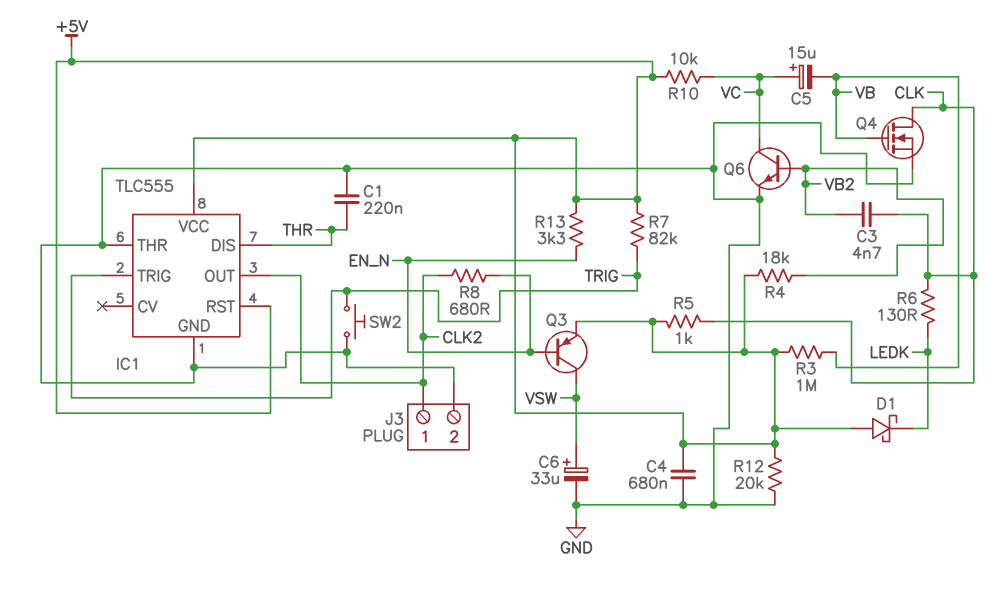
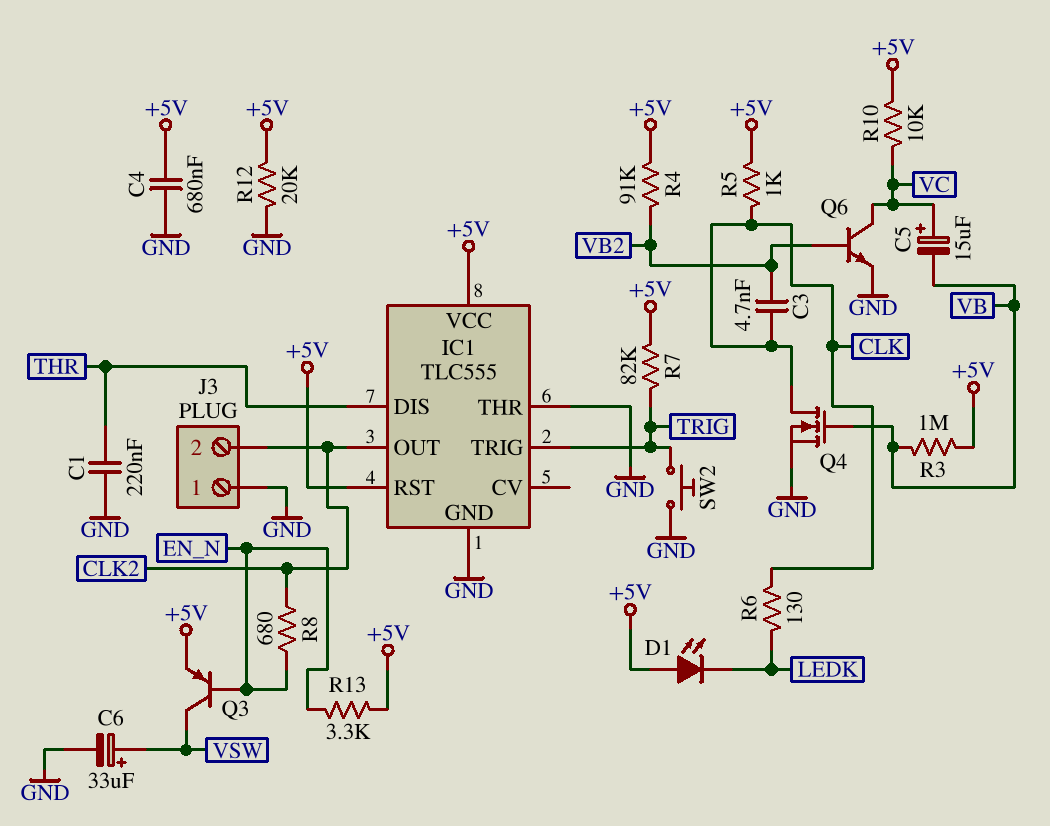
D1: schottky (A +5V, K LEDK) -> LED (A +5V, K LEDK)
J3 pin 1: CLK2 -> GND
J3 pin 2: GND -> CLK2
R4: 18k (+5V, VB2) -> 91k (+5V, VB2)

